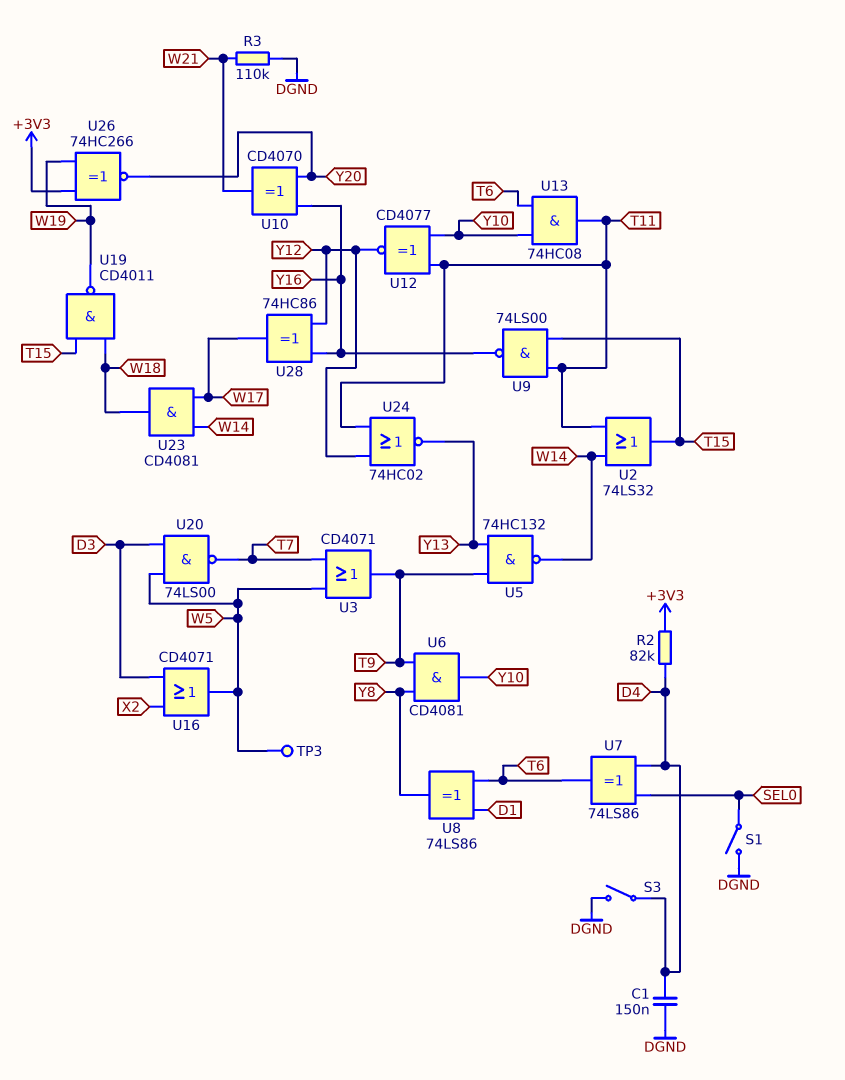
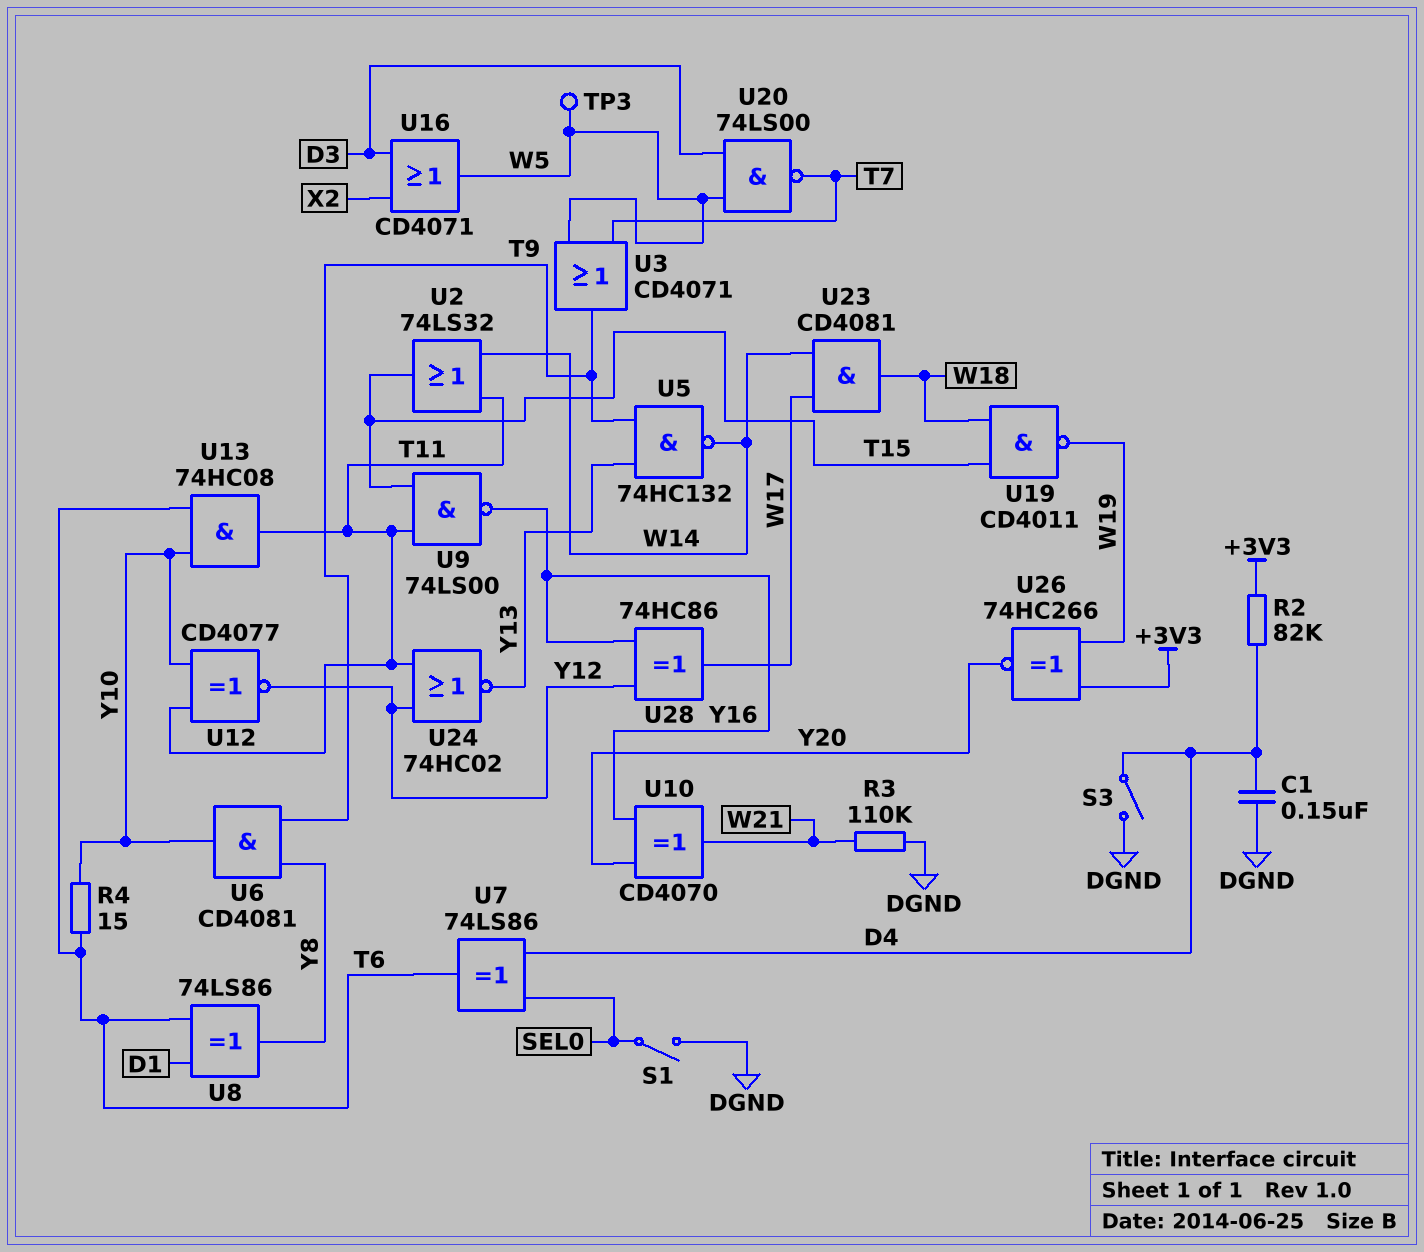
R4: none -> 15 (T6, Y10)

